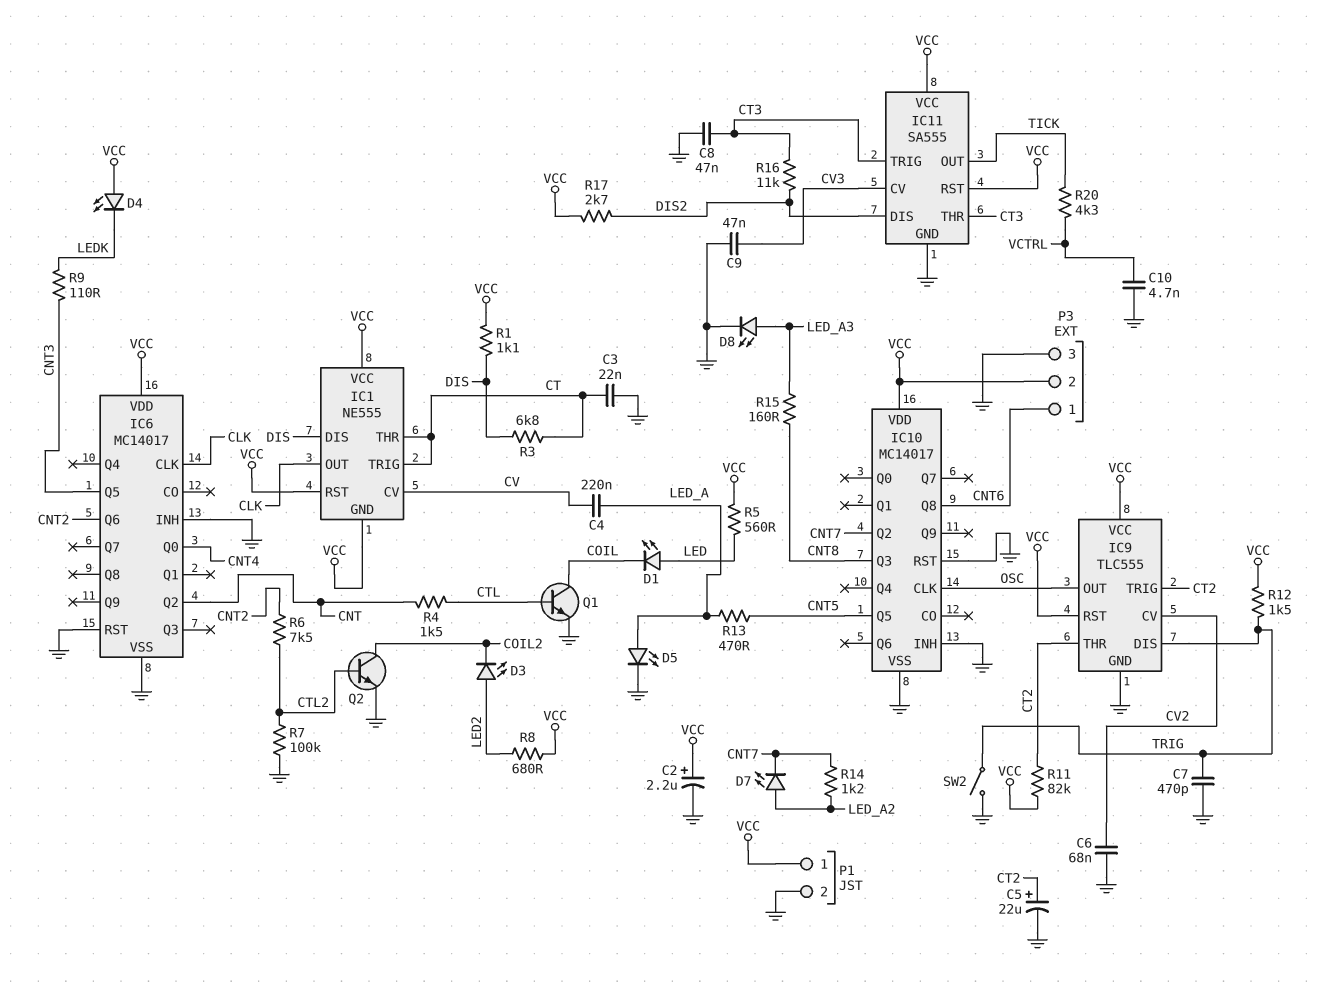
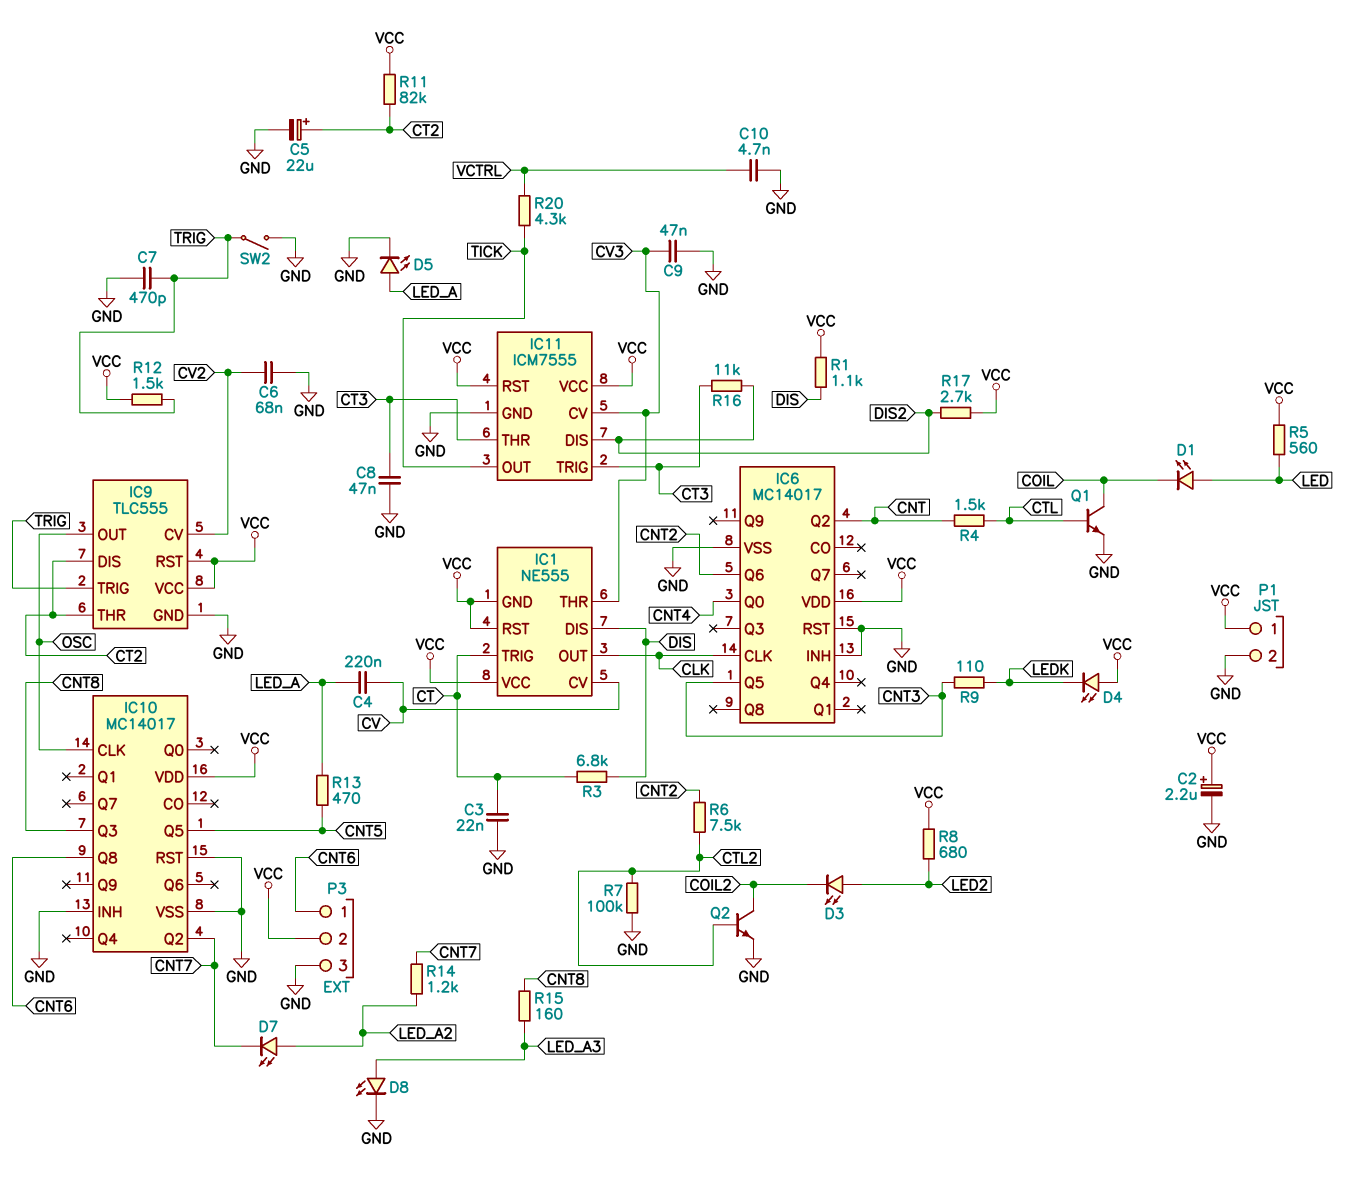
IC1 pin THR: CT -> CV3
IC9 pin DIS: TRIG -> CT2
IC9 pin TRIG: CT2 -> TRIG
IC11: SA555 -> ICM7555

